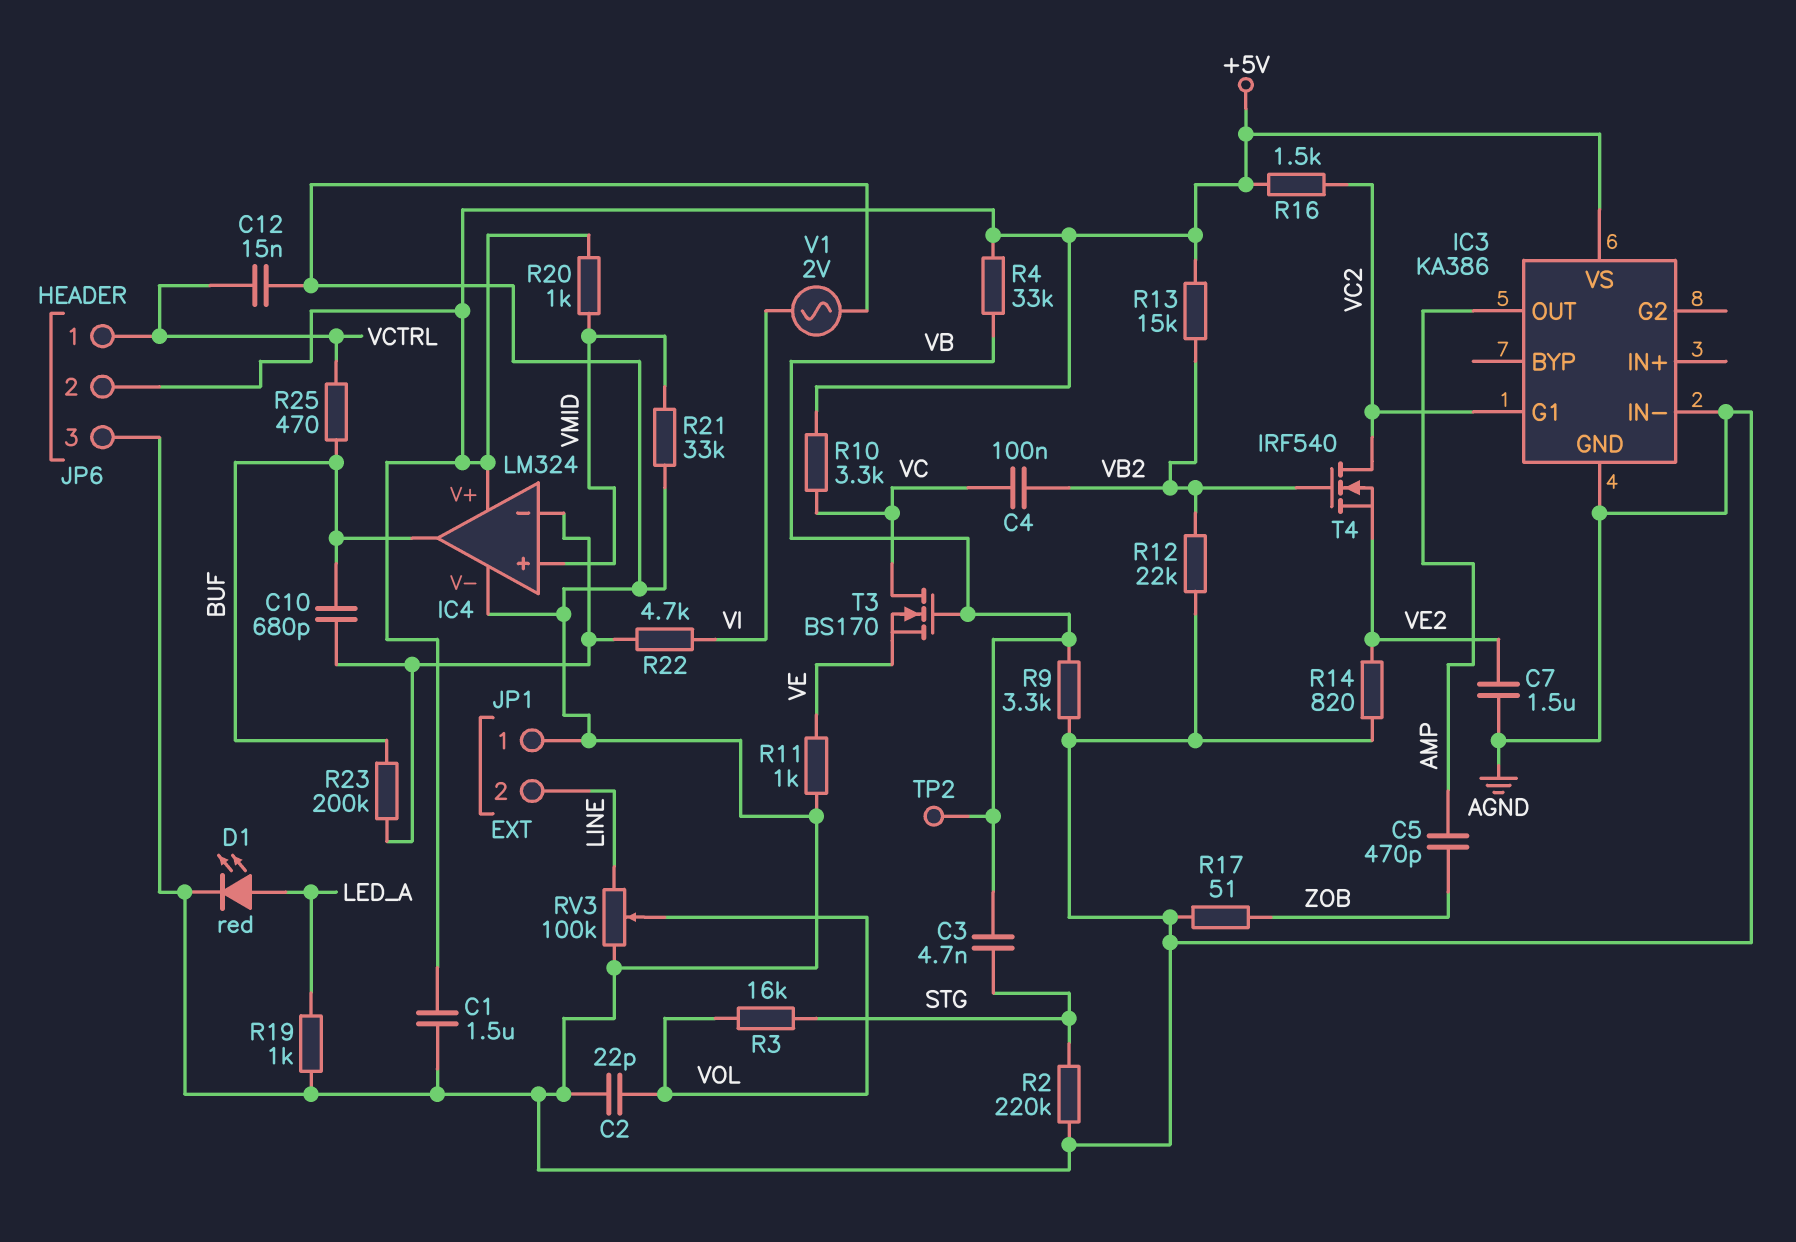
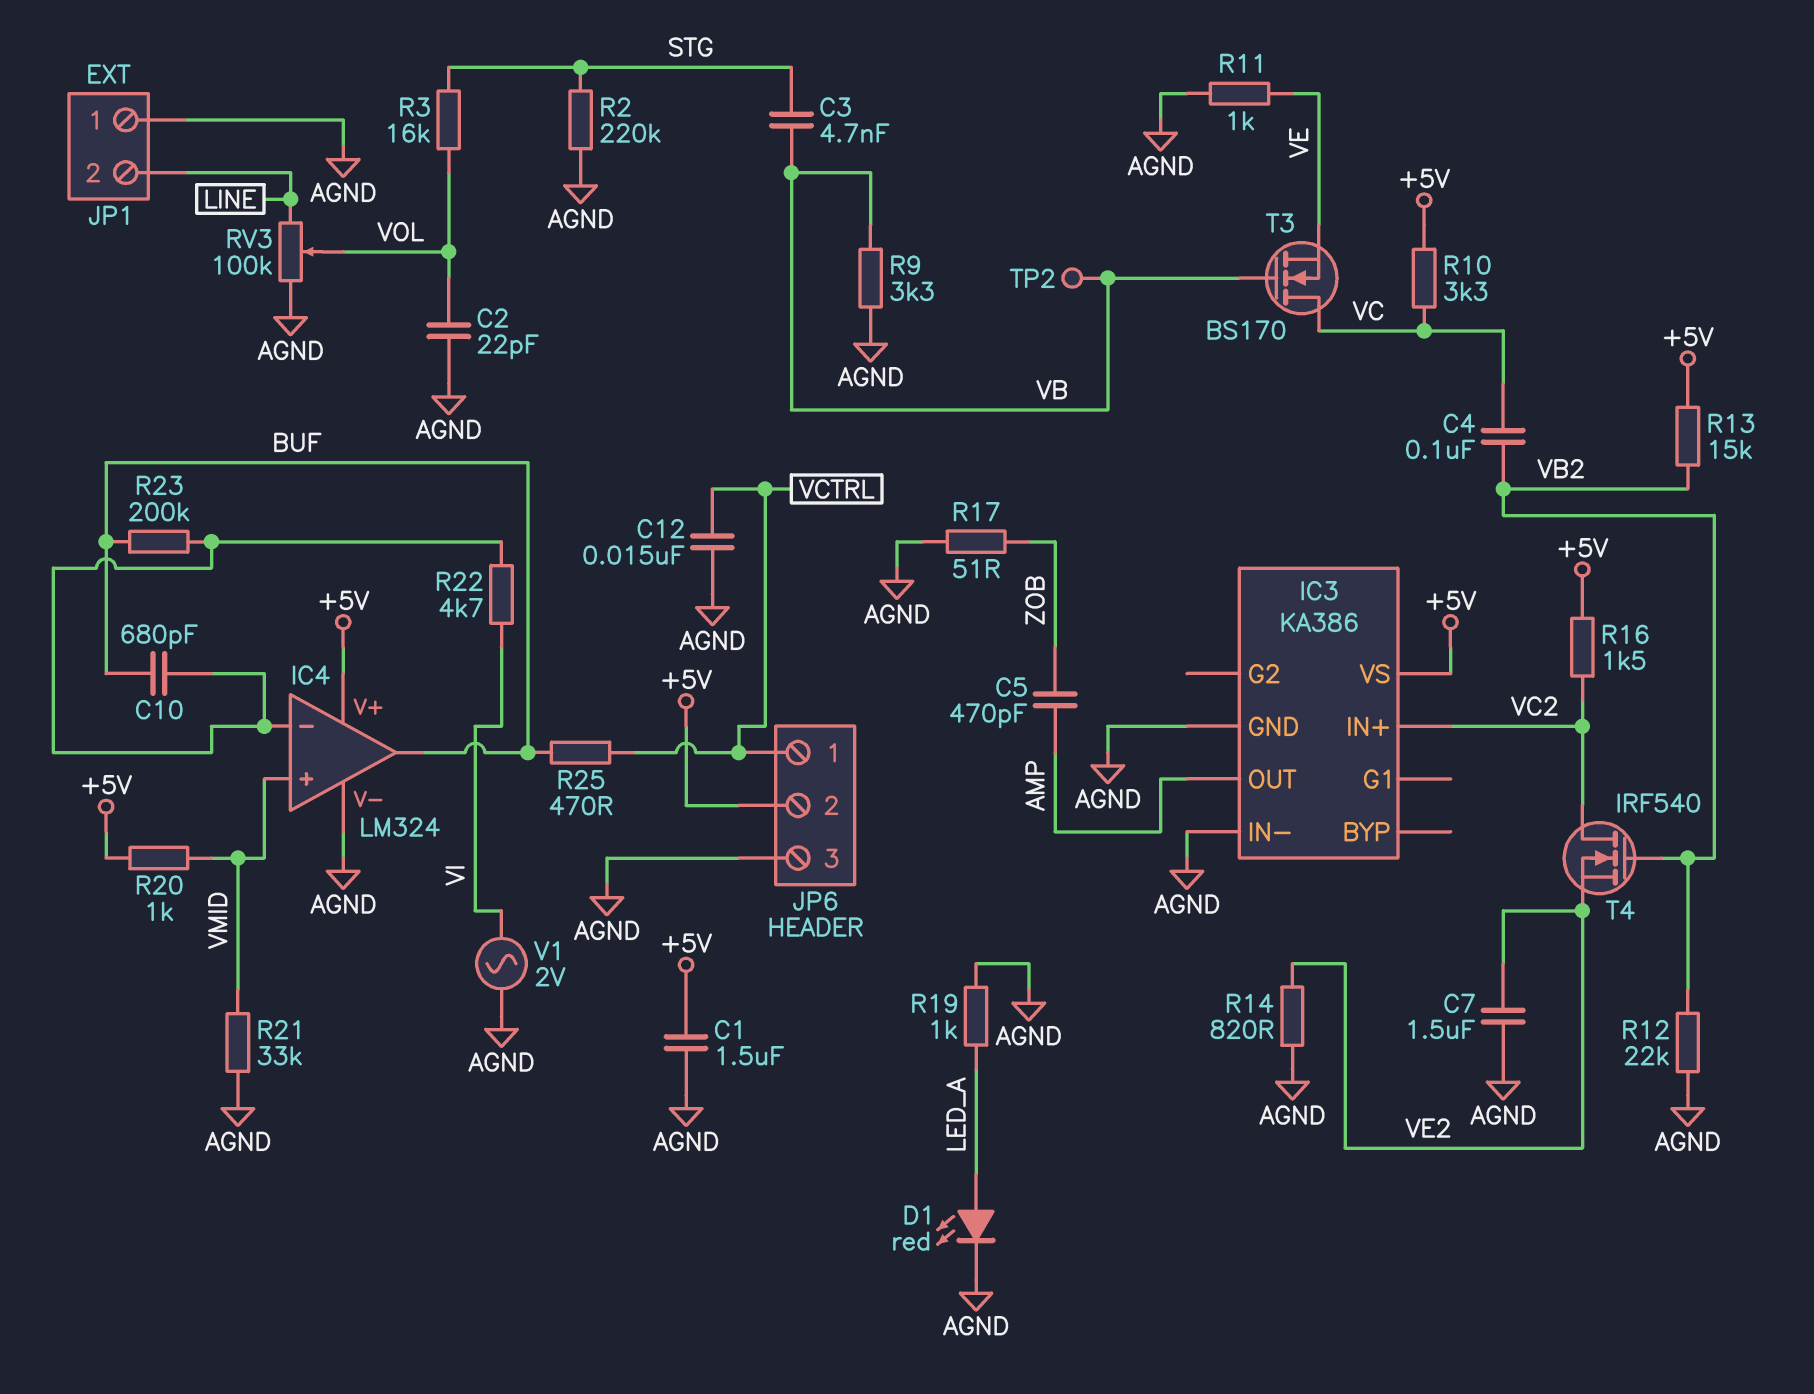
IC3 pin G1: VC2 -> none
IC3 pin IN+: none -> VC2
R4: 33k (+5V, VB) -> none

